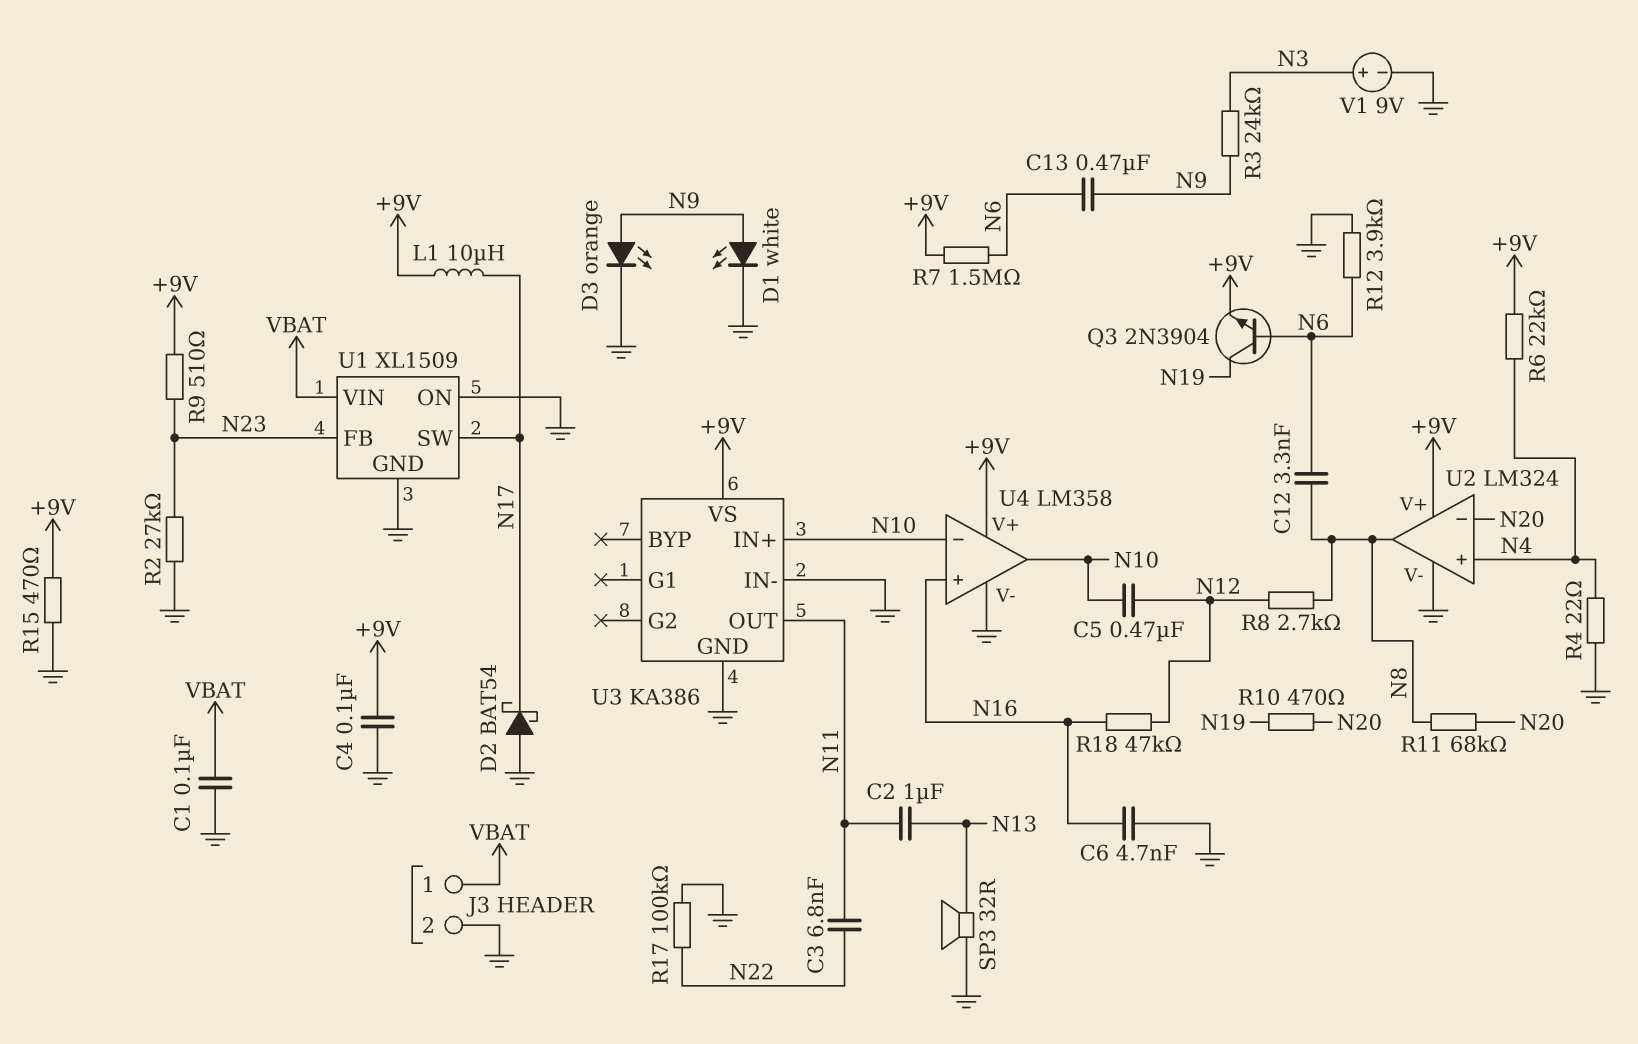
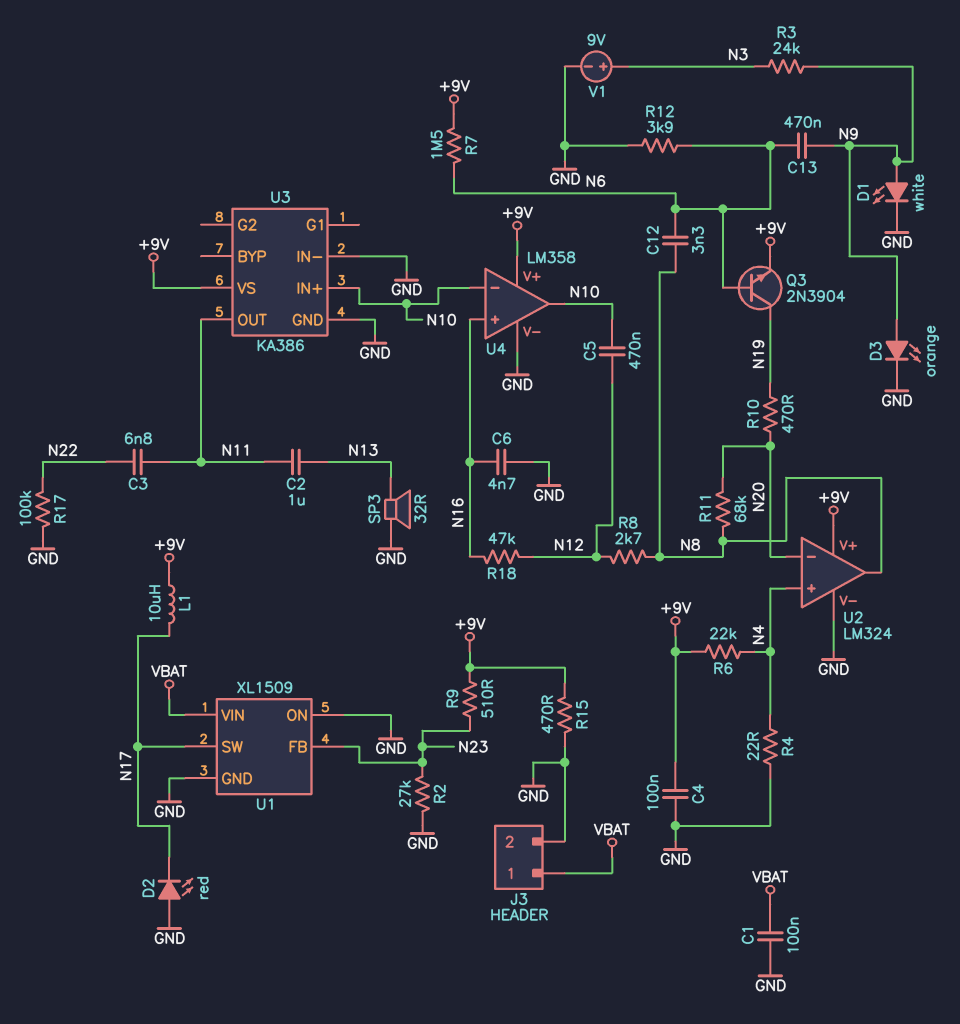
D2: schottky BAT54 (A GND, K N17) -> LED red (A GND, K N17)

